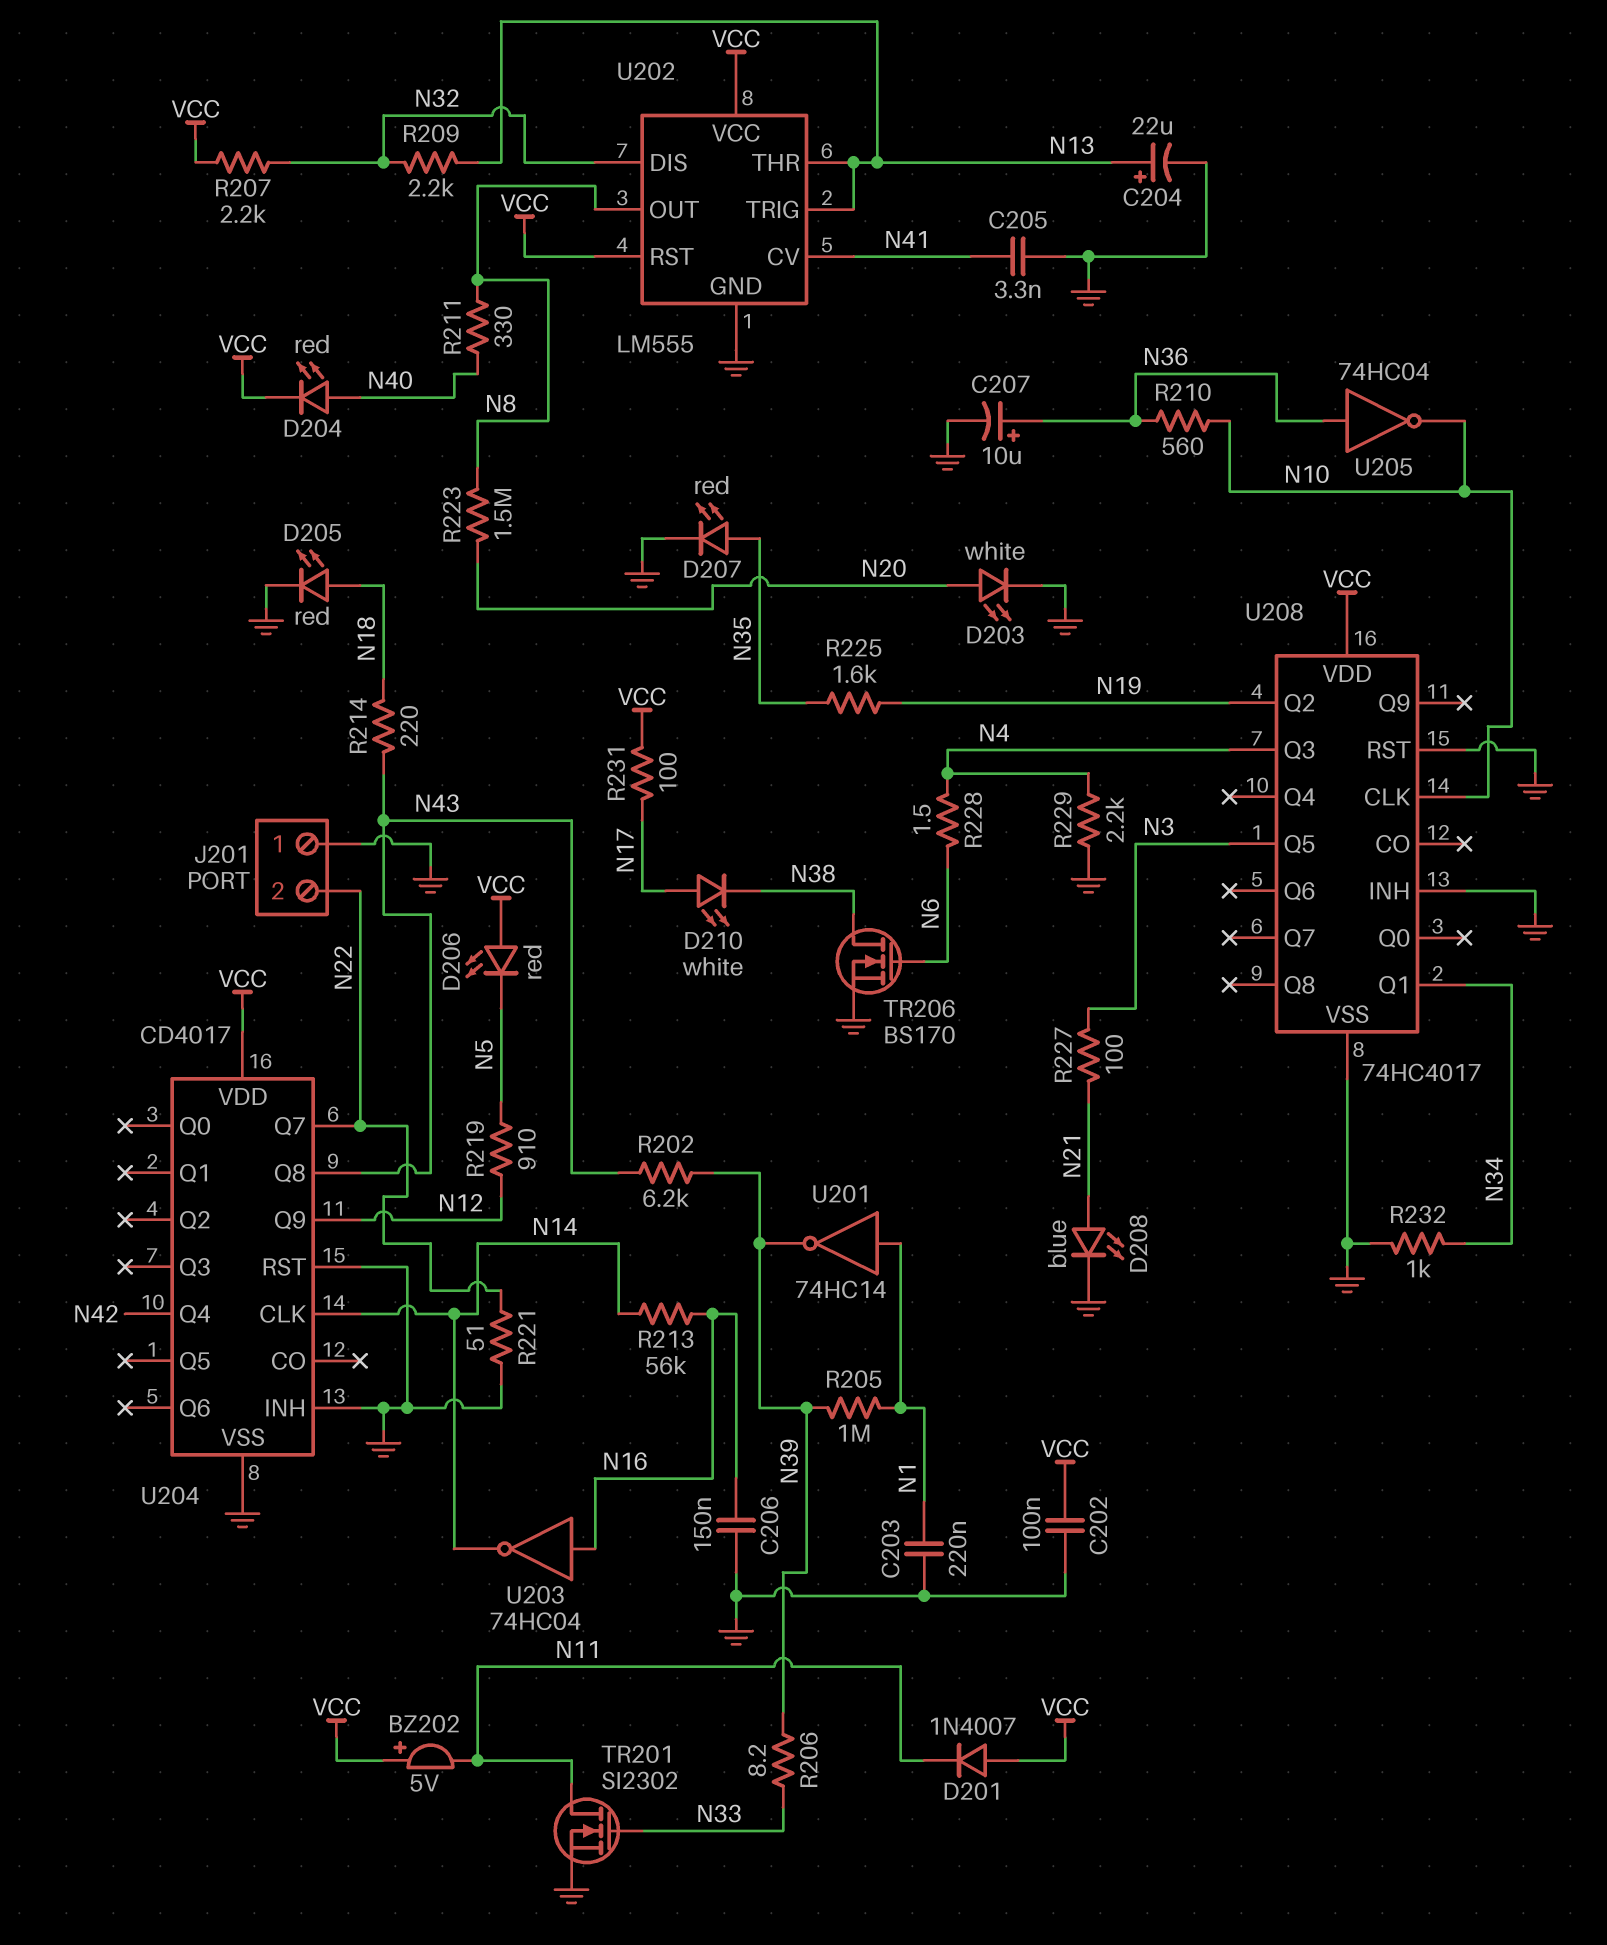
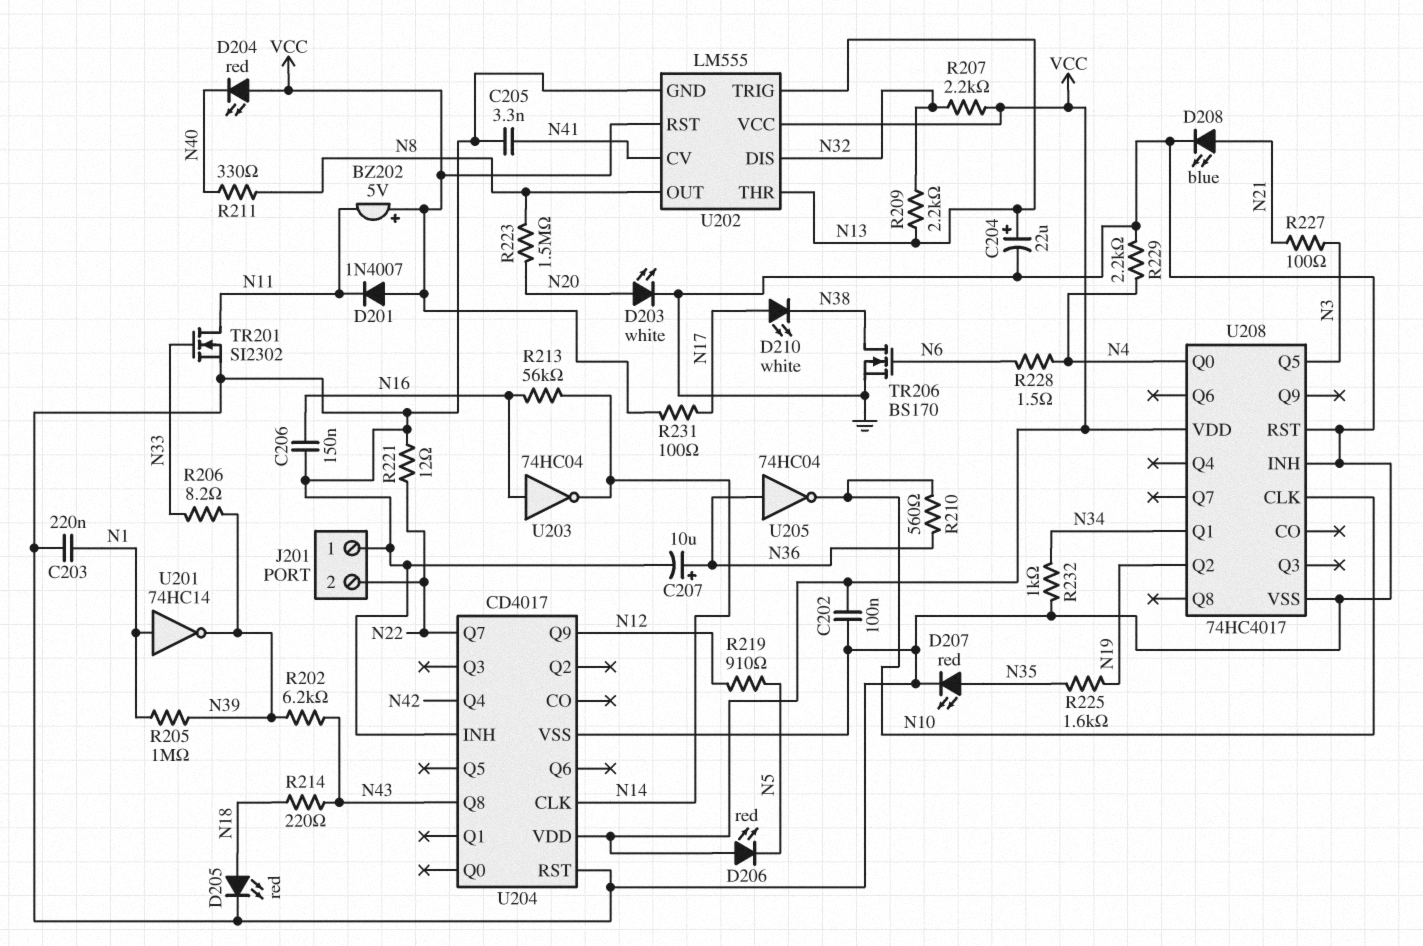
D204: LED red (A N40, K VCC) -> LED red (A VCC, K N40)
R221: 51 (GND, N22) -> 12 (GND, N22)
U208 pin Q0: none -> N4
U208 pin Q3: N4 -> none

